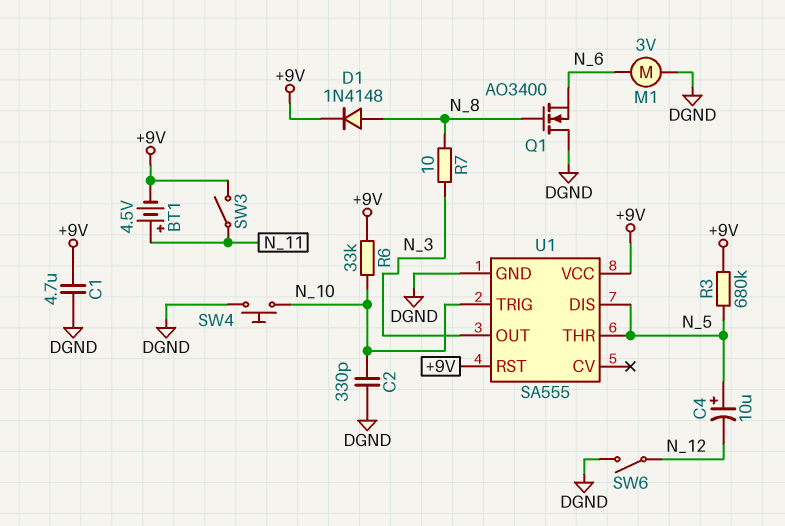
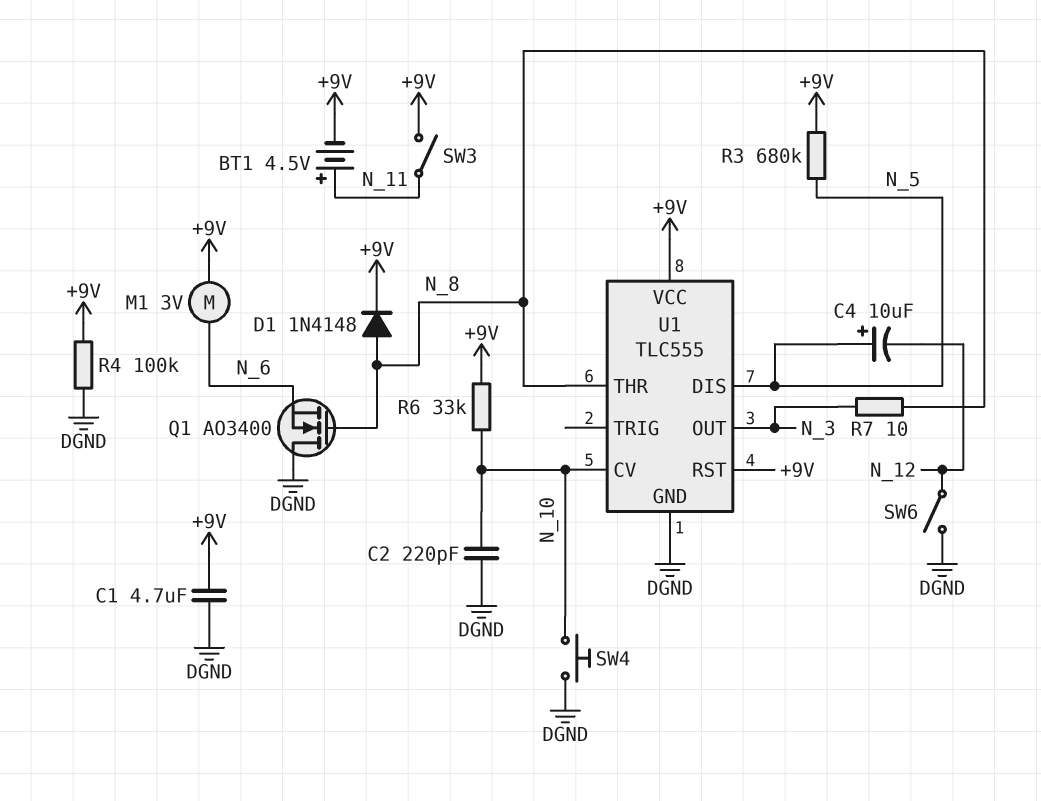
C2: 330pF (DGND, N_10) -> 220pF (DGND, N_10)
M1: motor 3V (DGND, N_6) -> motor 3V (+9V, N_6)
R4: none -> 100k (+9V, DGND)
U1: SA555 -> TLC555
U1 pin CV: none -> N_10
U1 pin THR: N_5 -> N_8
U1 pin TRIG: N_10 -> none

